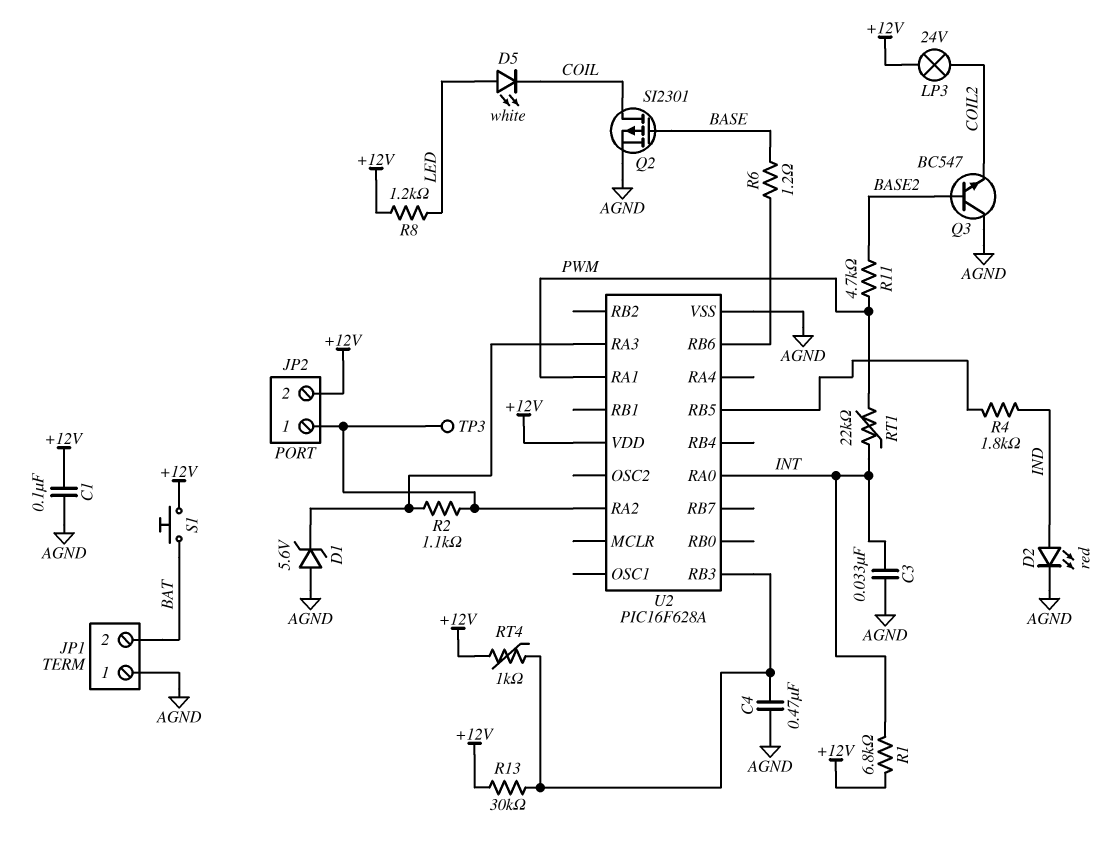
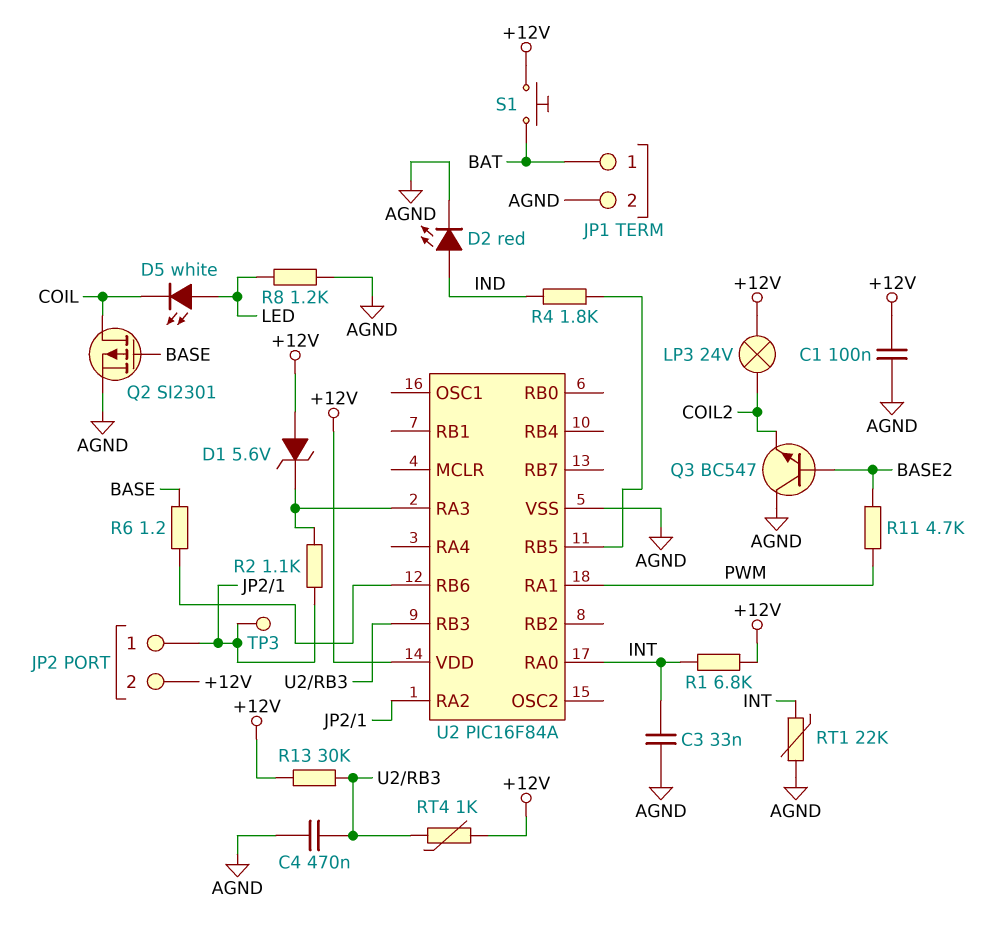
D1: zener 5.6V (A AGND, K U2/RA3) -> zener 5.6V (A +12V, K U2/RA3)
JP1 pin 1: AGND -> BAT
JP1 pin 2: BAT -> AGND
R8: 1.2k (+12V, LED) -> 1.2k (AGND, LED)
RT1: 22k (INT, PWM) -> 22k (AGND, INT)
U2: PIC16F628A -> PIC16F84A

